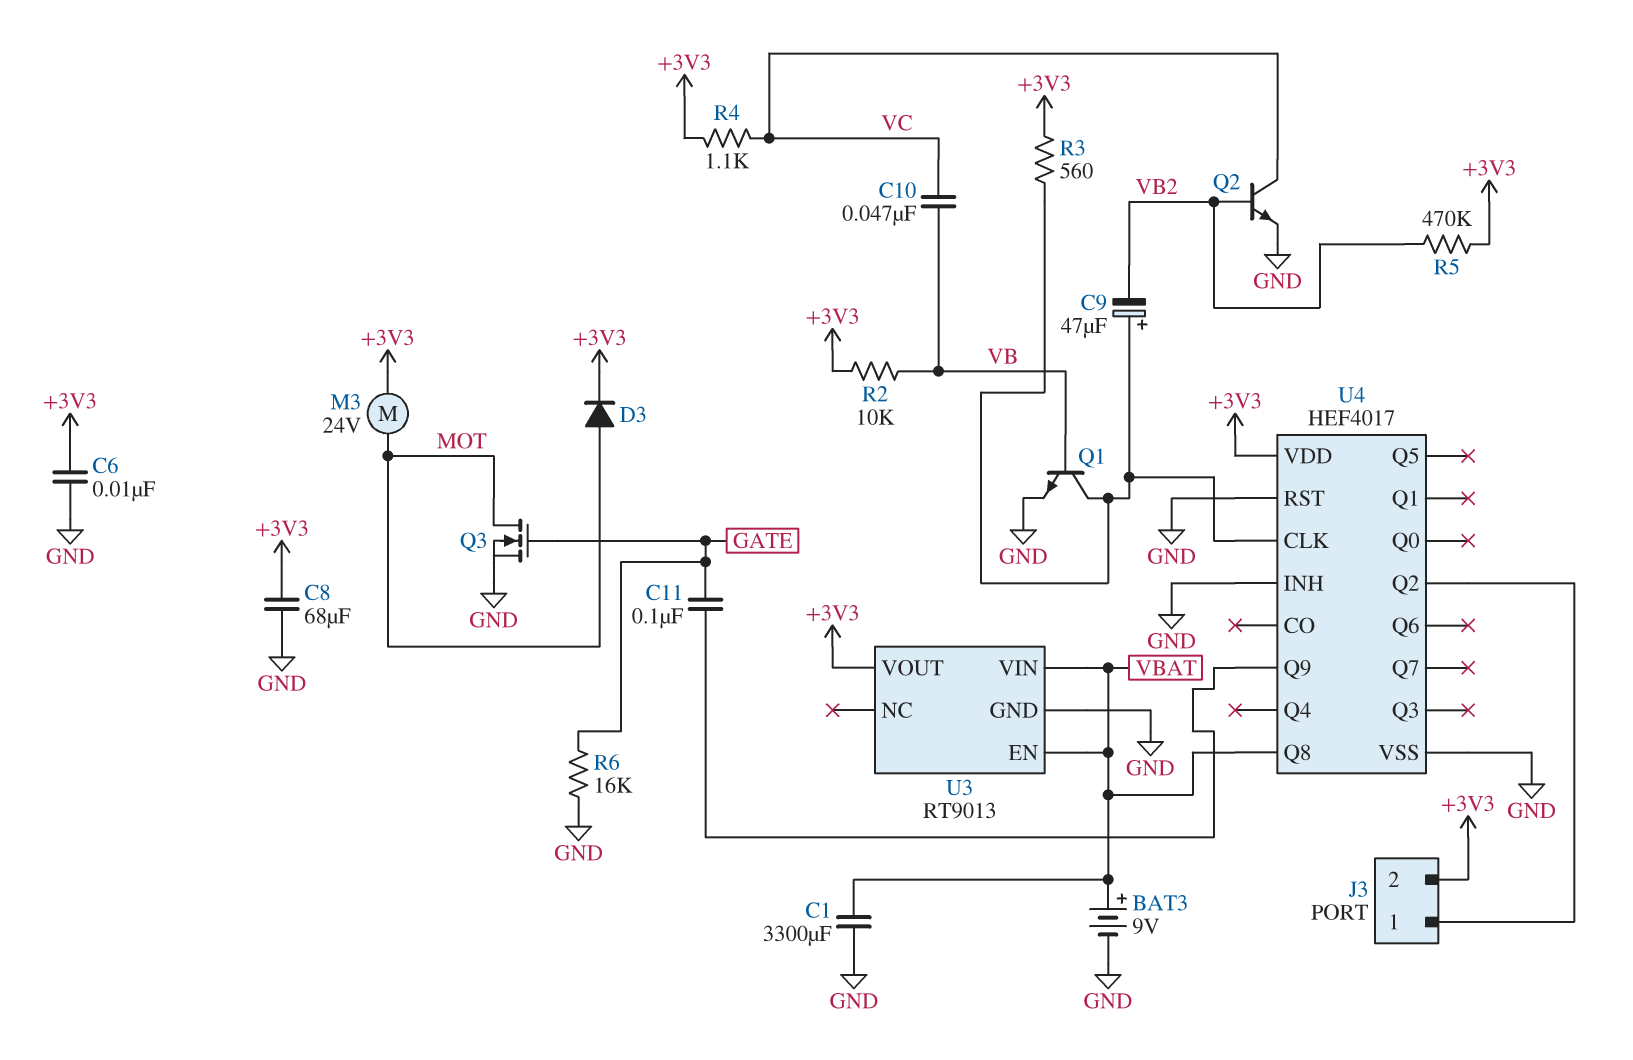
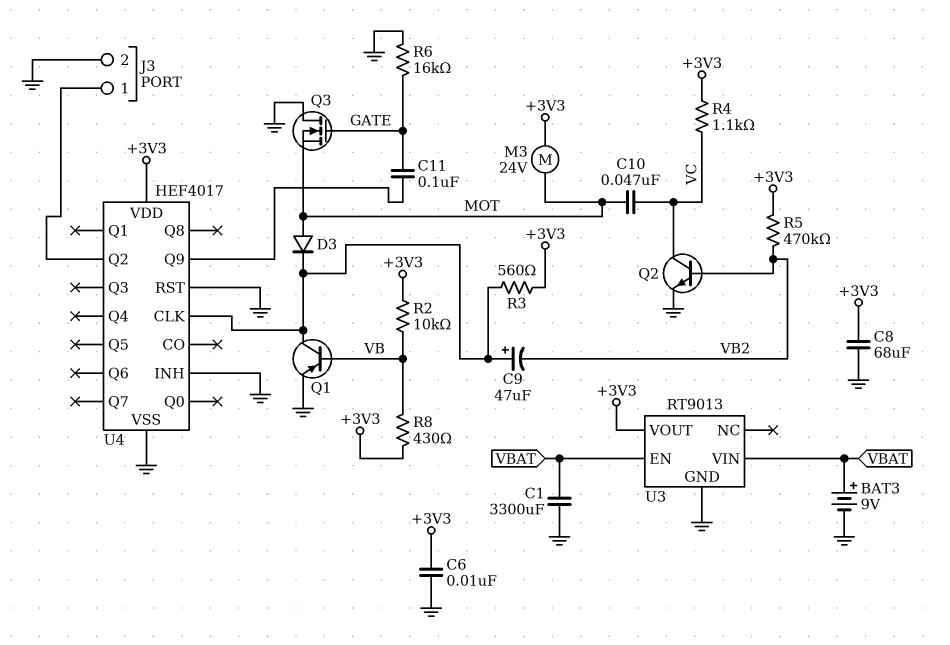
C10: 47nF (VB, VC) -> 47nF (MOT, VC)
D3: diode (A MOT, K +3V3) -> diode (A MOT, K U4/CLK)
J3 pin 2: +3V3 -> GND
Q1: NPN (B VB, C U4/CLK, E GND) -> PNP (B VB, C U4/CLK, E GND)
Q3: NMOS (G GATE, D MOT, S GND) -> NMOS (G GATE, D GND, S MOT)
R8: none -> 430 (+3V3, VB)
U4 pin Q8: VBAT -> none

